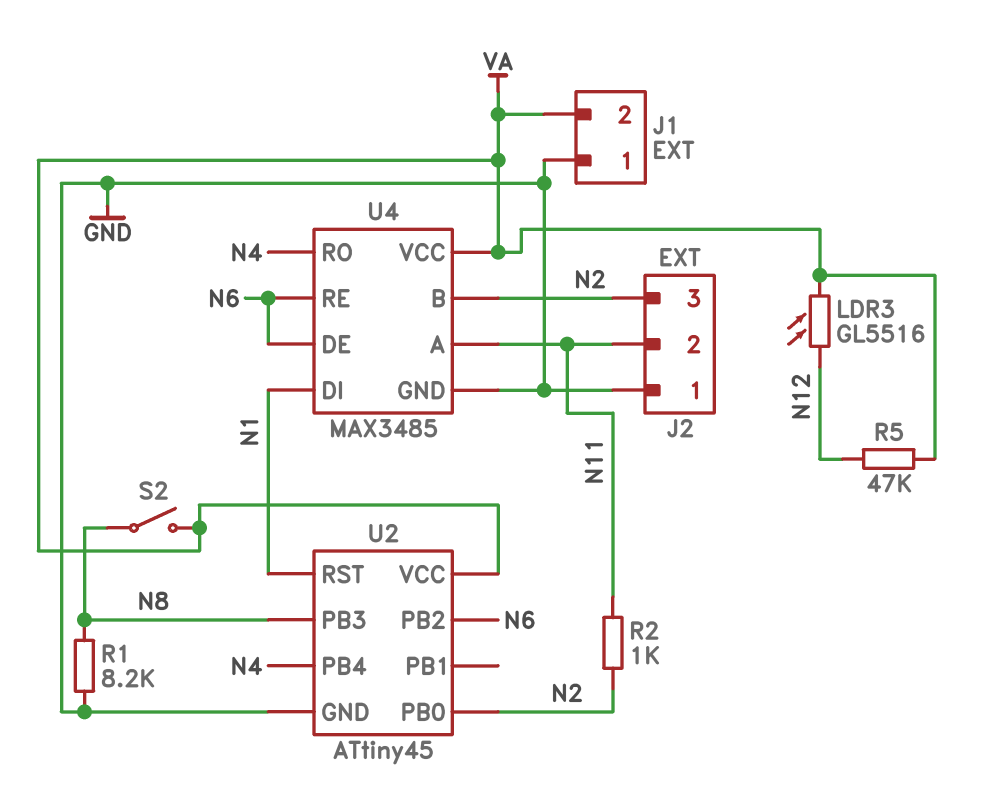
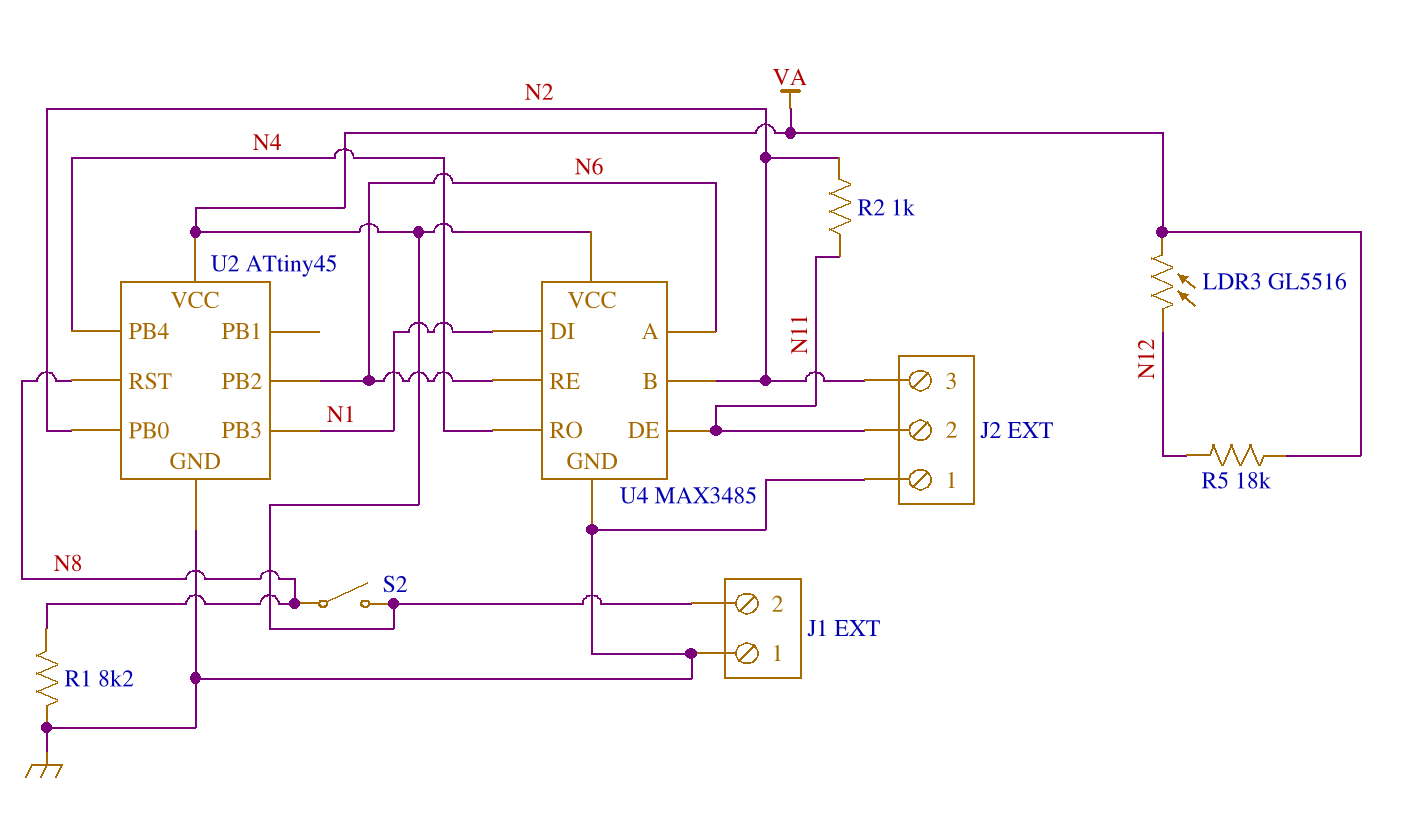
R5: 47k (N12, VA) -> 18k (N12, VA)
U2 pin PB3: N8 -> N1
U2 pin RST: N1 -> N8
U4 pin A: N11 -> N6
U4 pin DE: N6 -> N11

